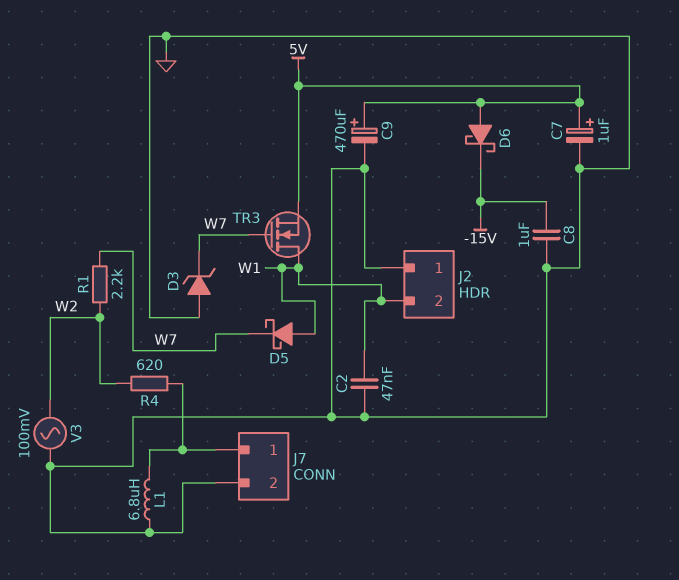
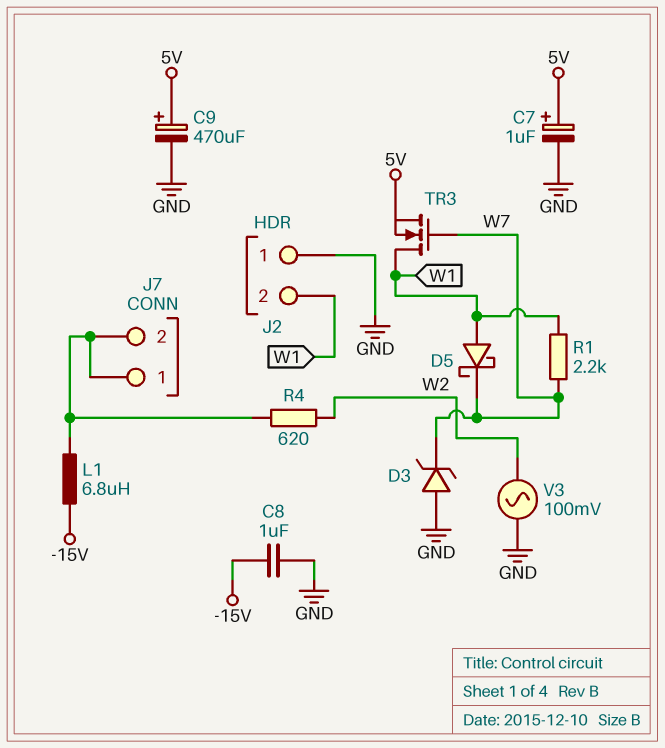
C2: 47nF (GND, W1) -> none
D6: schottky (A 5V, K -15V) -> none
J7 pin 2: GND -> J7/1
L1: 6.8uH (GND, J7/1) -> 6.8uH (-15V, J7/1)
R1: 2.2k (W2, W7) -> 2.2k (W1, W7)

